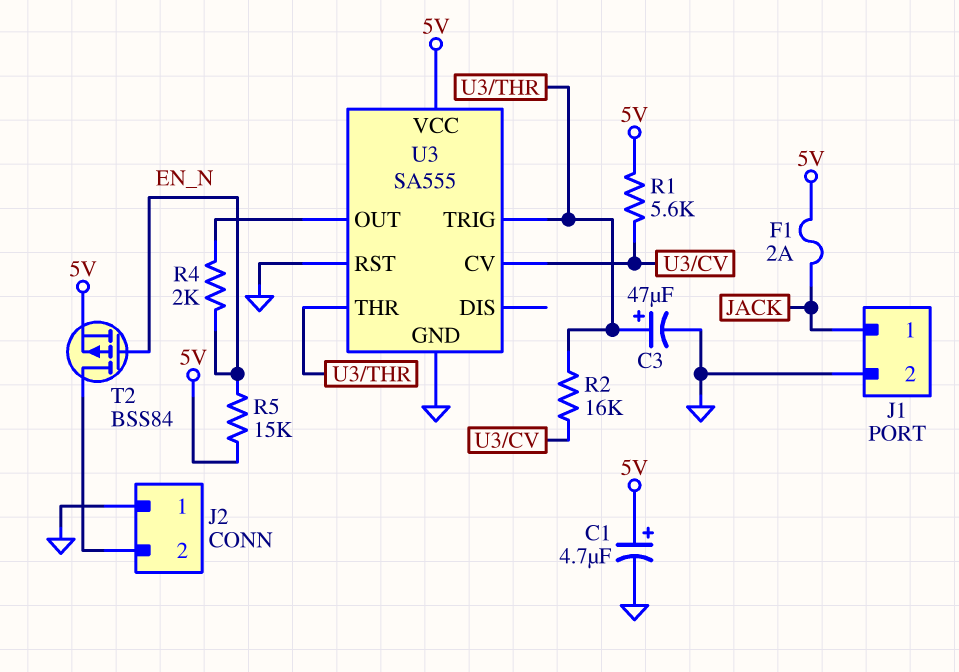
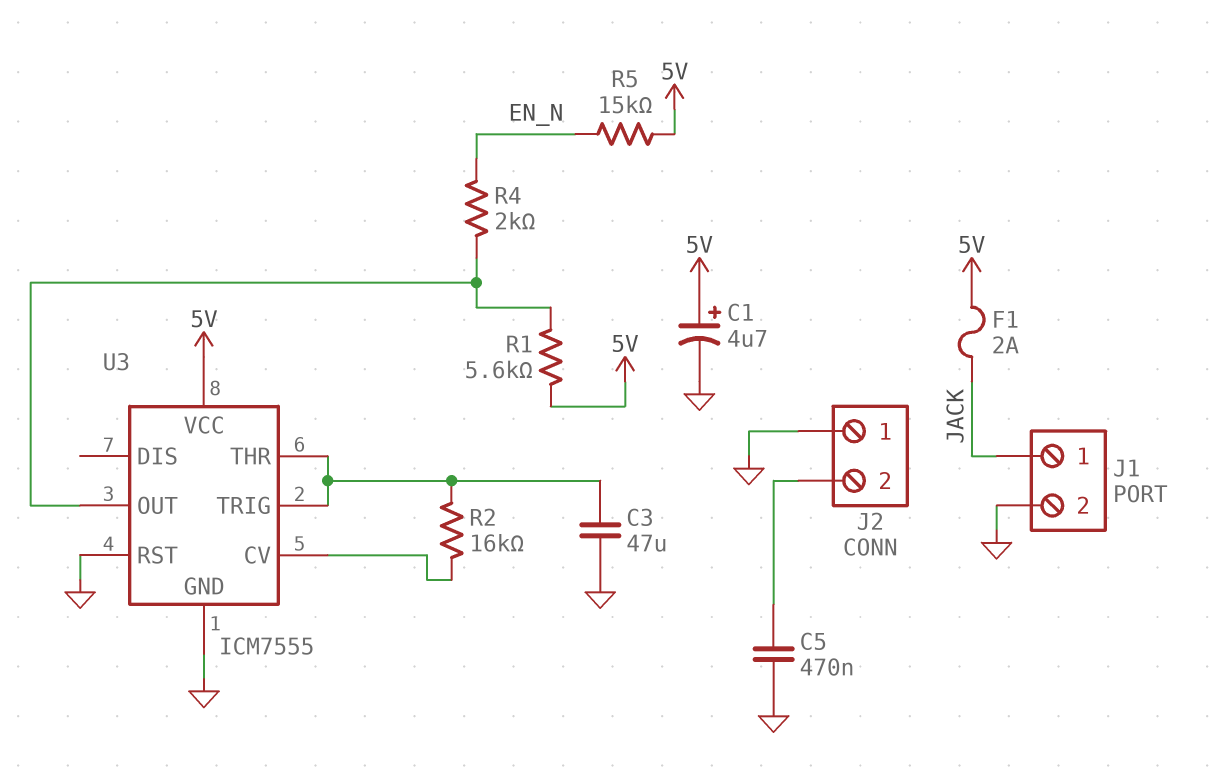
C3: 47uF (plus U3/THR, minus GND) -> 47uF (GND, U3/THR)
C5: none -> 470nF (GND, J2/2)
R1: 5.6k (5V, U3/CV) -> 5.6k (5V, U3/OUT)
T2: PMOS BSS84 (G EN_N, D J2/2, S 5V) -> none
U3: SA555 -> ICM7555

